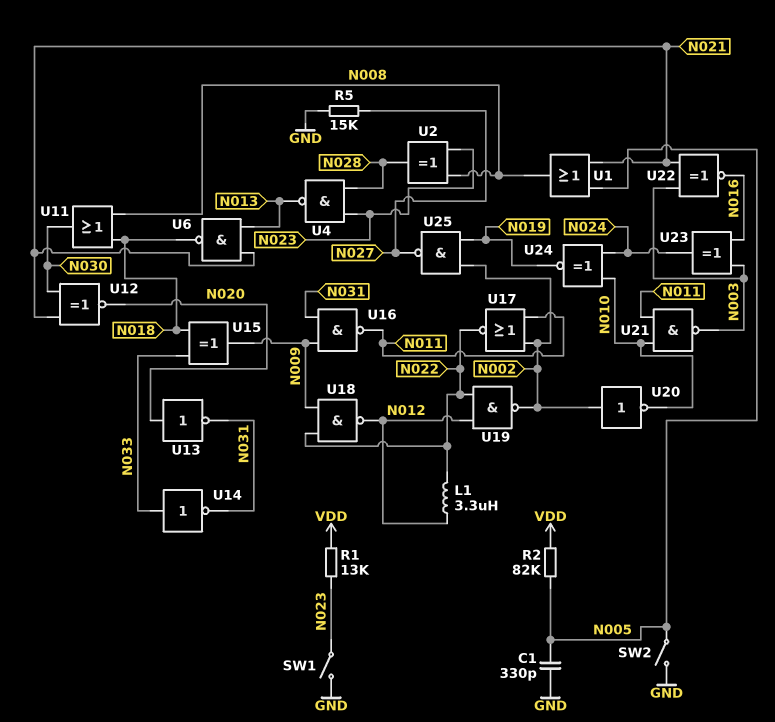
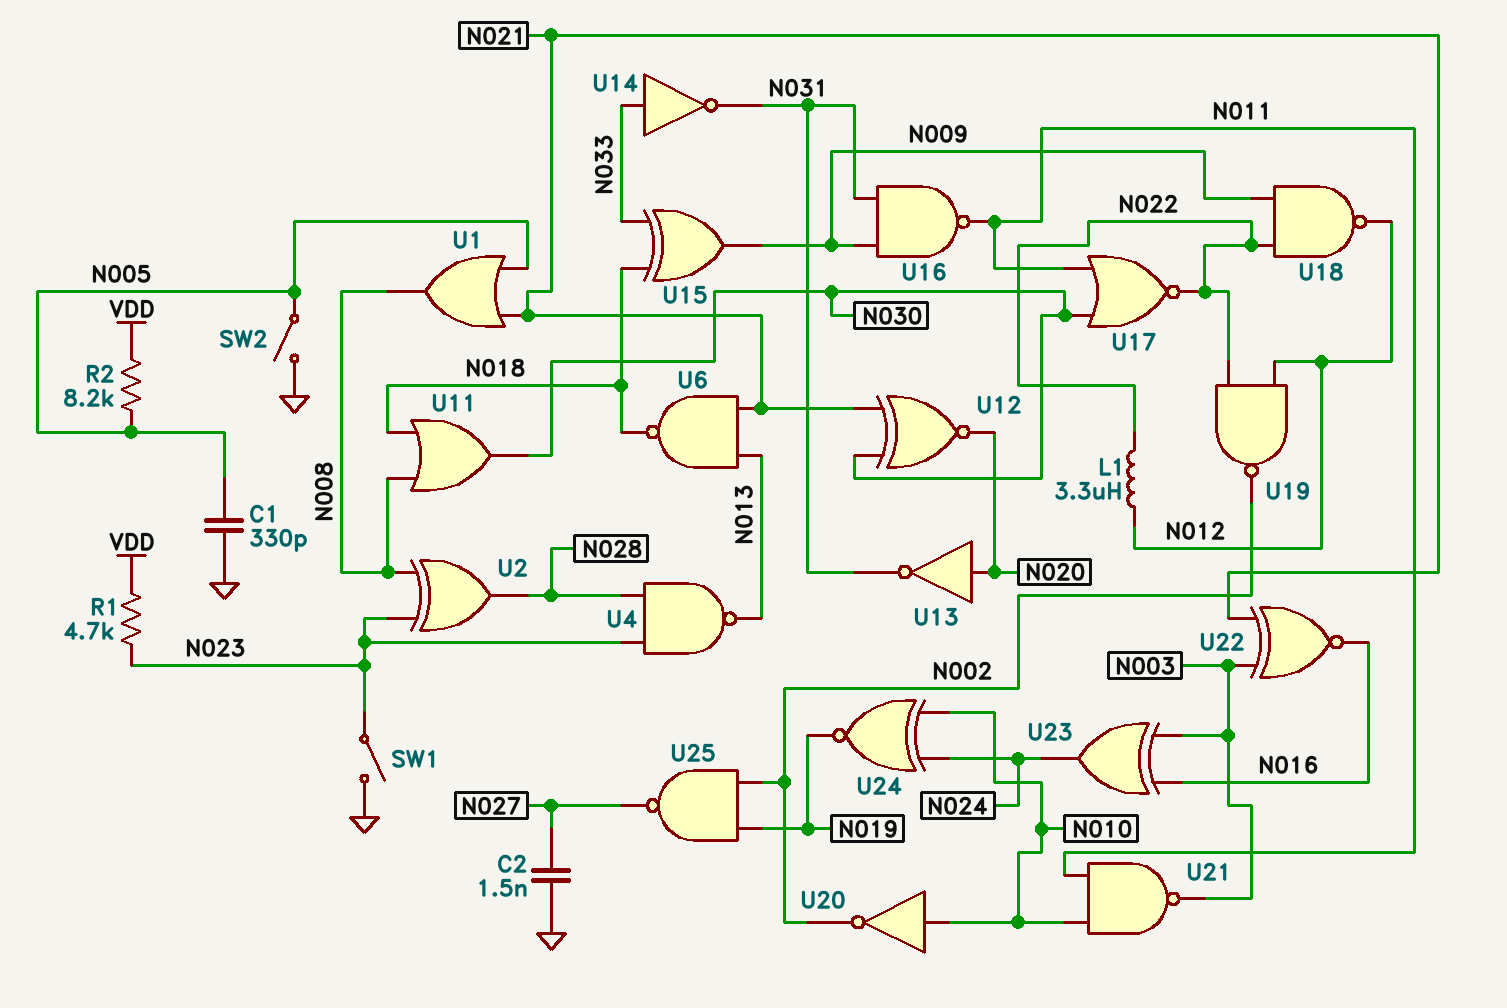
C2: none -> 1.5nF (GND, N027)
R1: 13k (N023, VDD) -> 4.7k (N023, VDD)
R2: 82k (N005, VDD) -> 8.2k (N005, VDD)
R5: 15k (GND, N027) -> none
U17: NOR (in N002, in N011, out N022) -> NOR (in N011, in N030, out N022)
U20: NOT (in N002, out N010) -> NOT (in N010, out N002)

